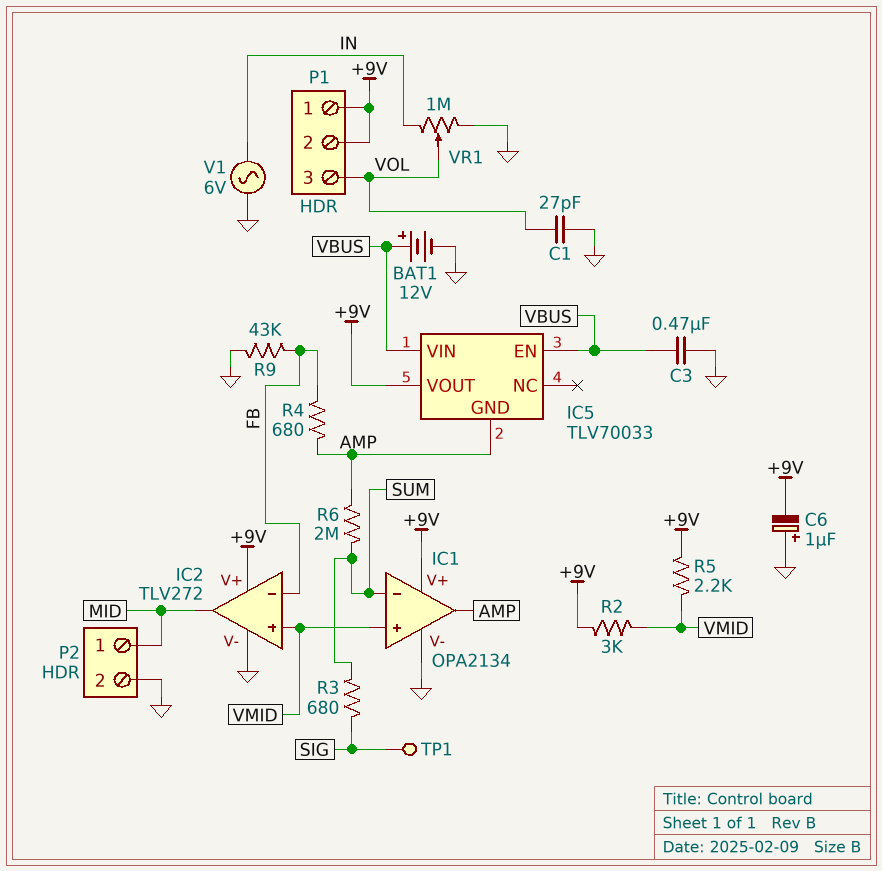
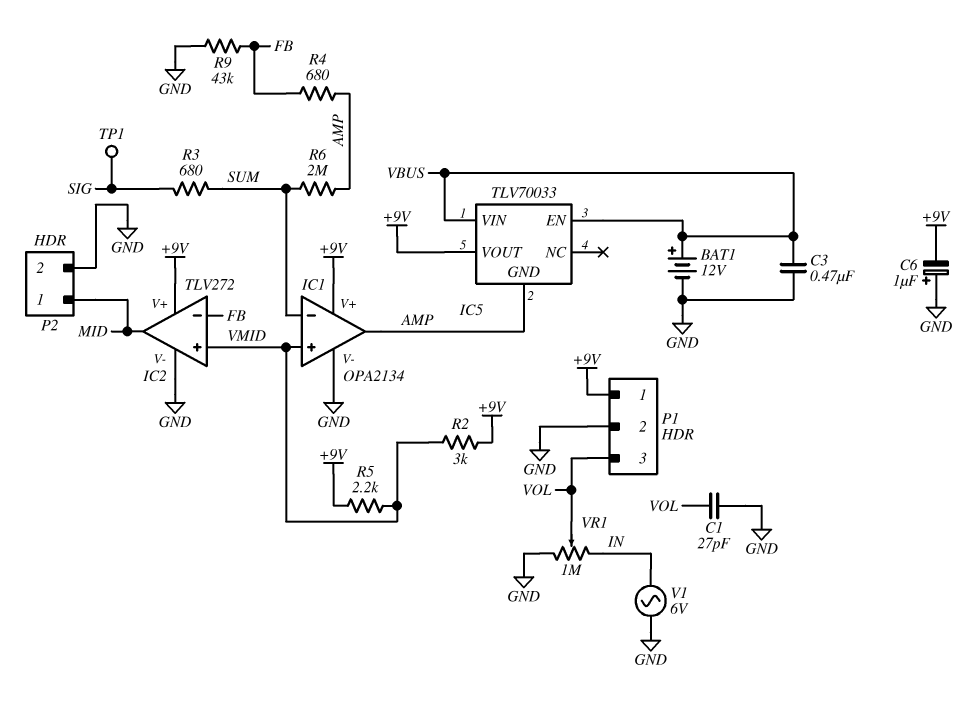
P1 pin 2: +9V -> GND

